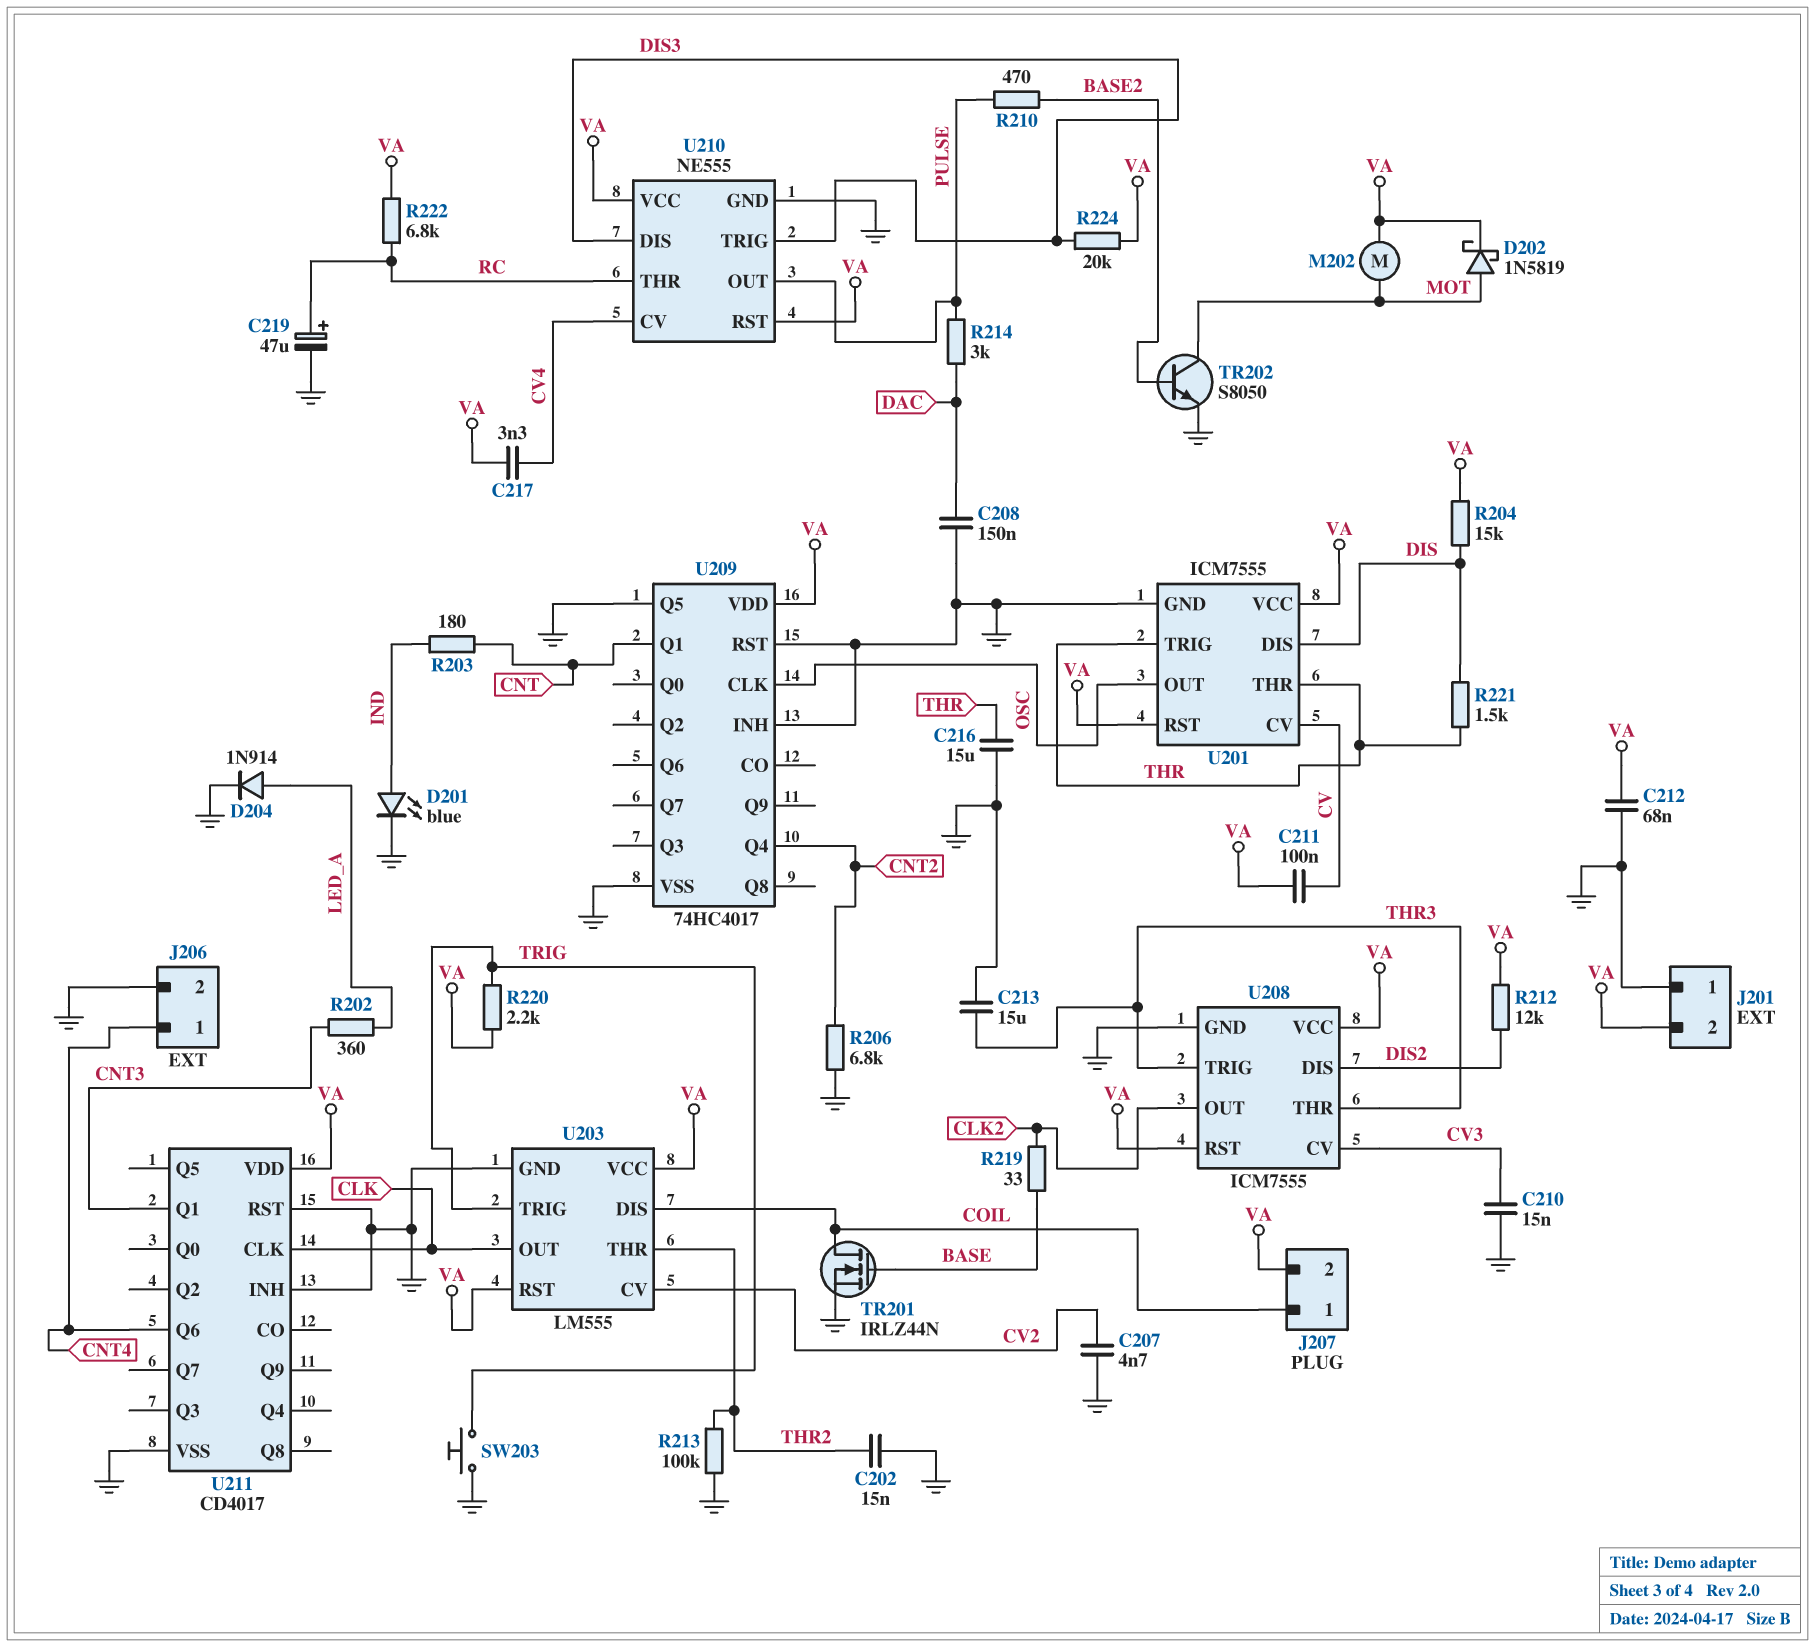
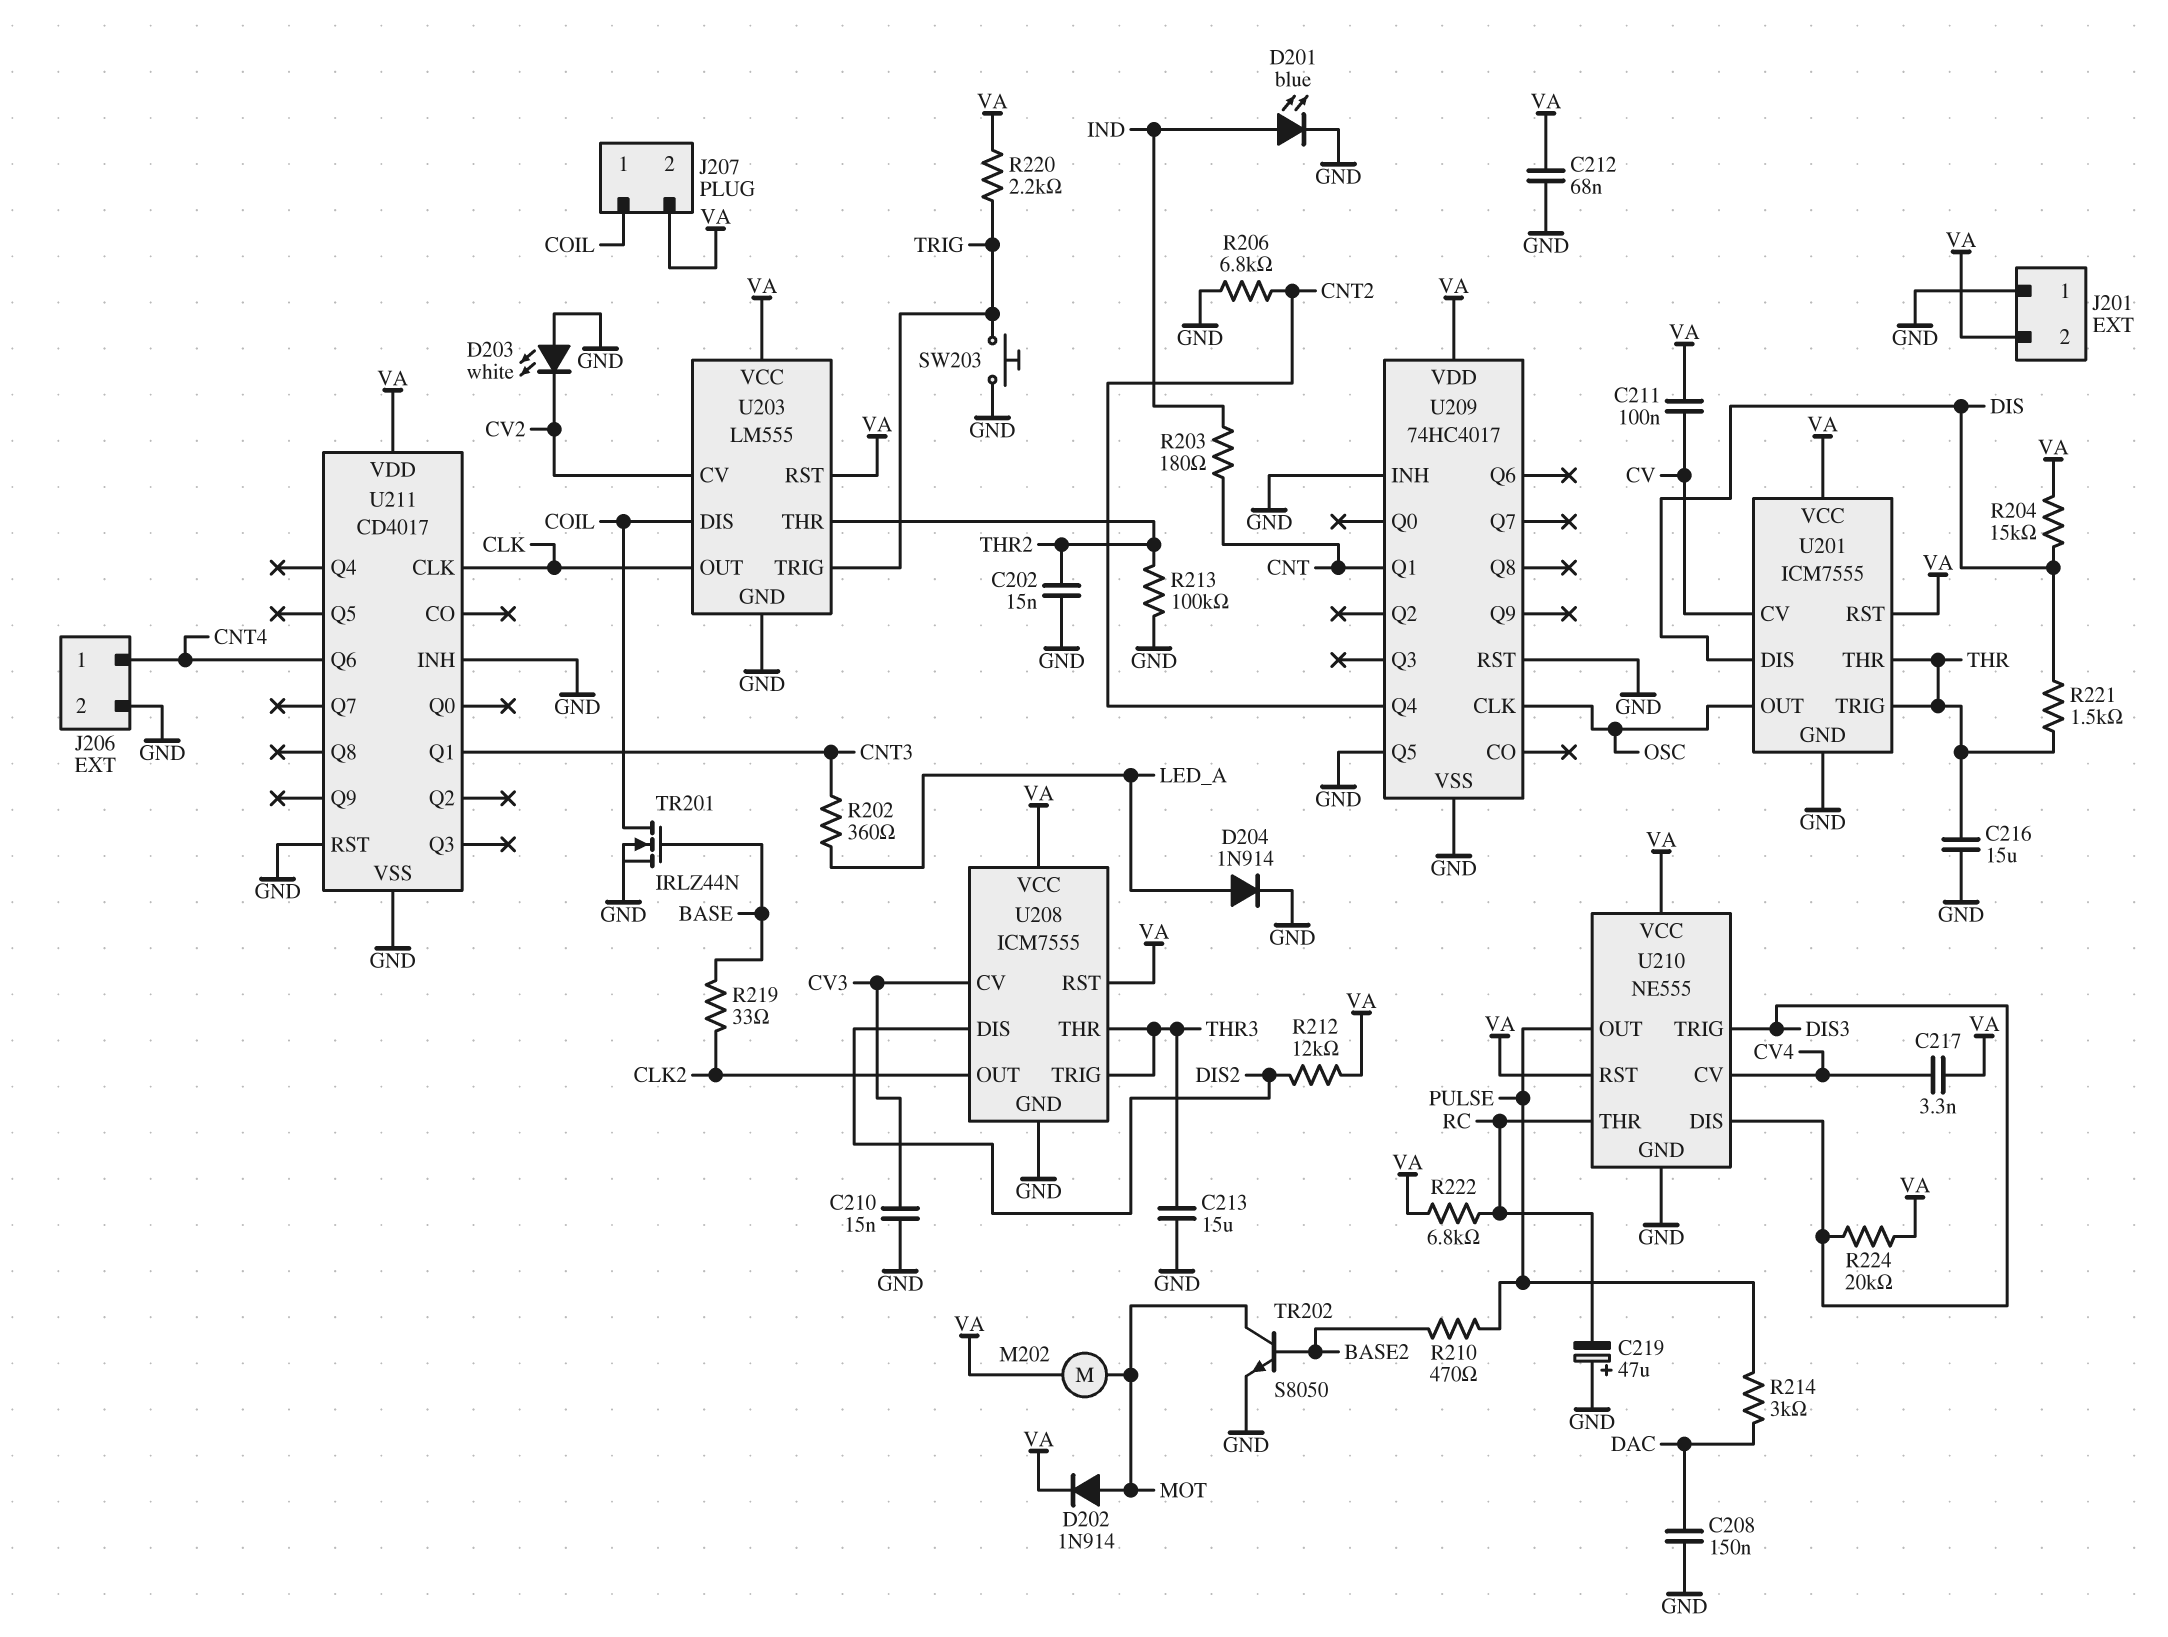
C207: 4.7nF (CV2, GND) -> none
C219: 47uF (plus RC, minus GND) -> 47uF (plus GND, minus RC)
D202: schottky 1N5819 (A MOT, K VA) -> diode 1N914 (A MOT, K VA)
D203: none -> LED white (A GND, K CV2)

